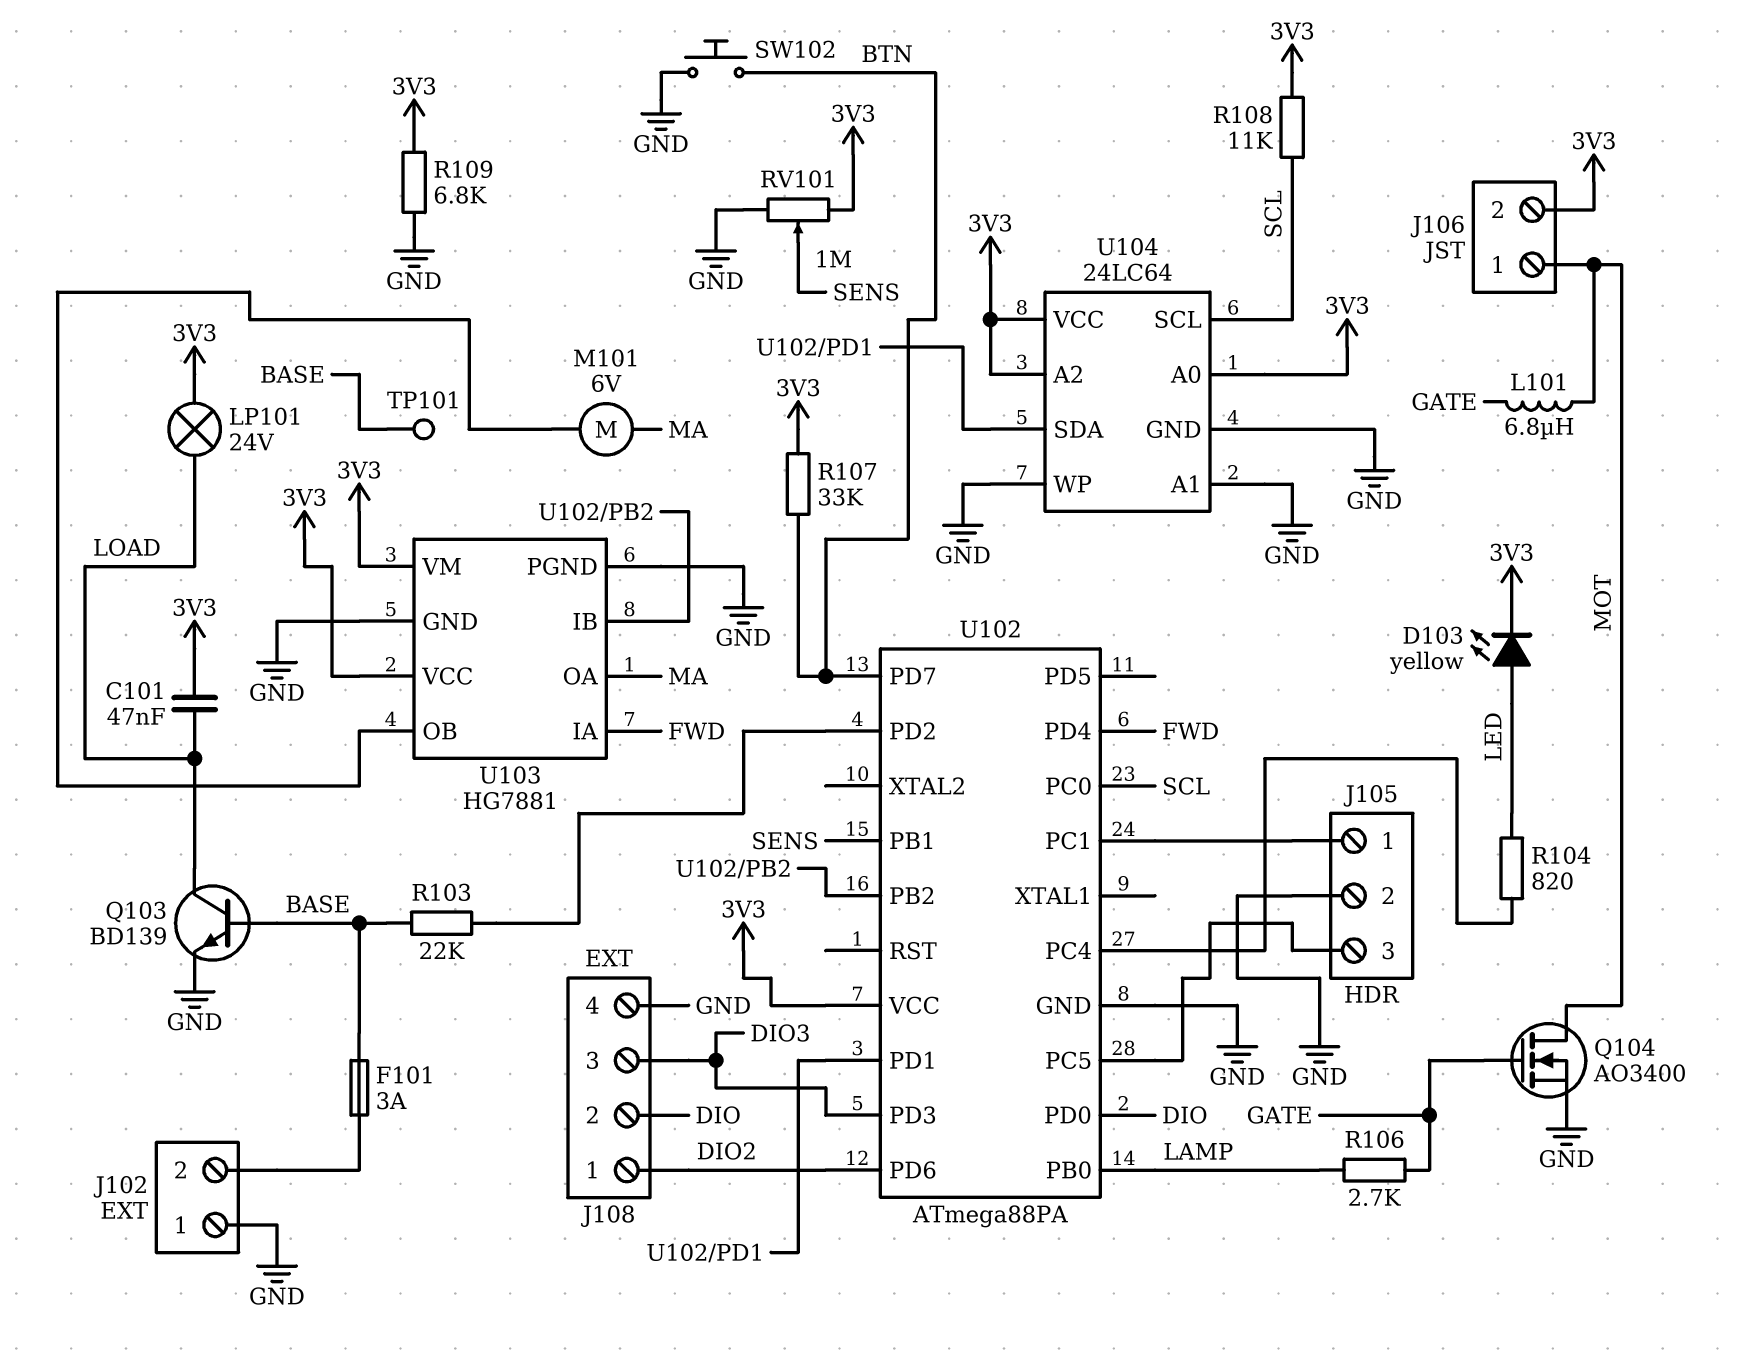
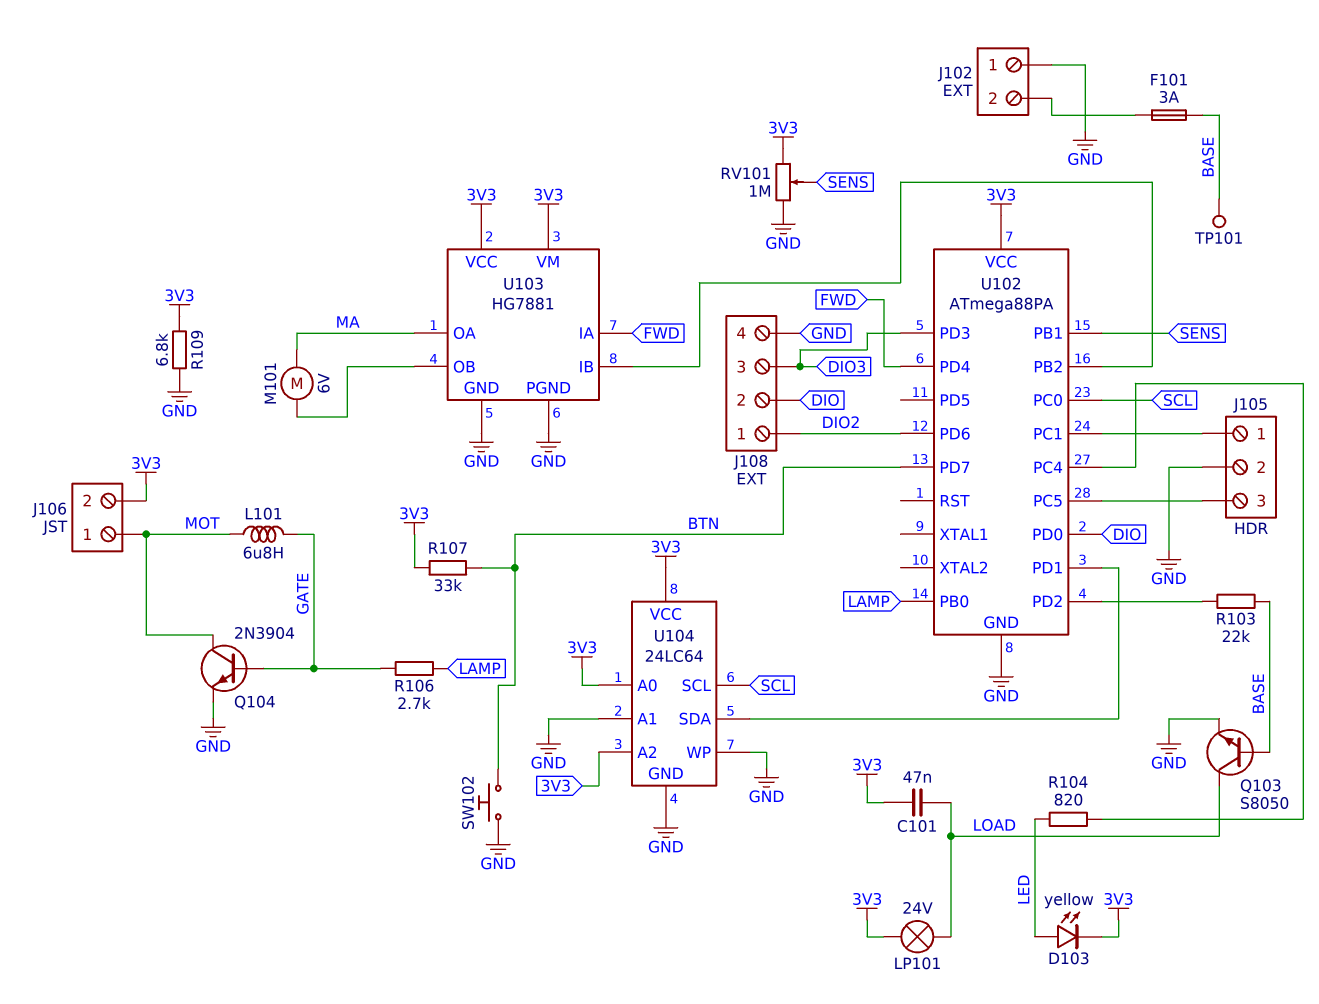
Q103: NPN BD139 (B BASE, C LOAD, E GND) -> NPN S8050 (B BASE, C LOAD, E GND)
Q104: NMOS AO3400 (G GATE, D MOT, S GND) -> NPN 2N3904 (B GATE, C MOT, E GND)
R108: 11k (3V3, SCL) -> none

